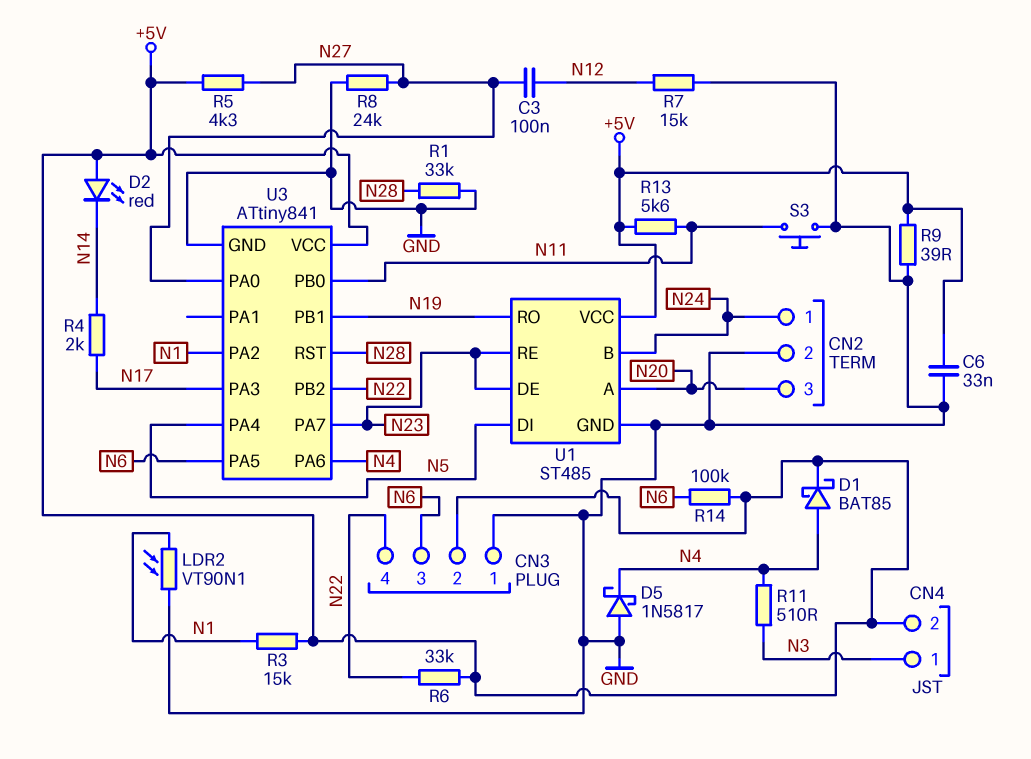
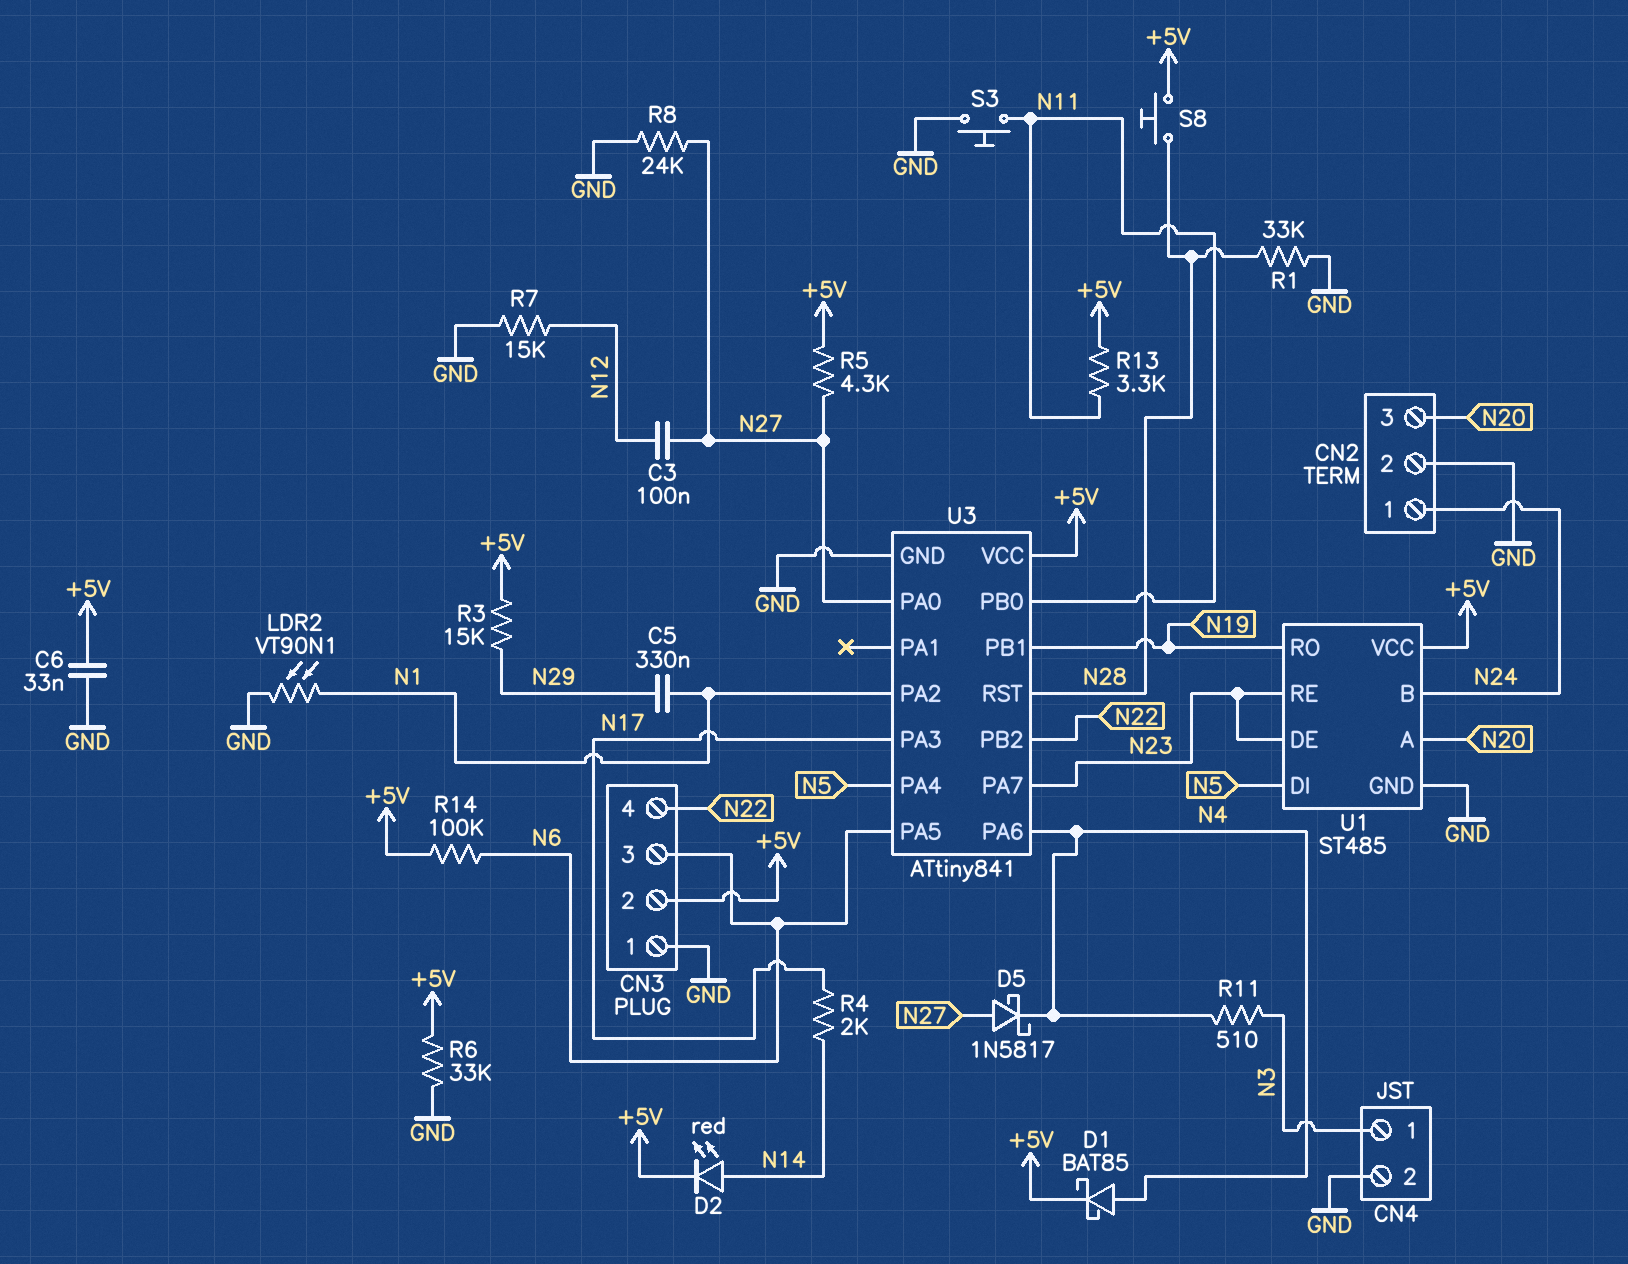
C5: none -> 330nF (N1, N29)
CN4 pin 2: +5V -> GND
D2: LED red (A +5V, K N14) -> LED red (A N14, K +5V)
D5: schottky 1N5817 (A GND, K N4) -> schottky 1N5817 (A N27, K N4)
R3: 15k (+5V, N1) -> 15k (+5V, N29)
R6: 33k (+5V, N22) -> 33k (+5V, GND)
R9: 39 (+5V, GND) -> none
R13: 5.6k (+5V, N11) -> 3.3k (+5V, N11)
S8: none -> button (+5V, N28)

